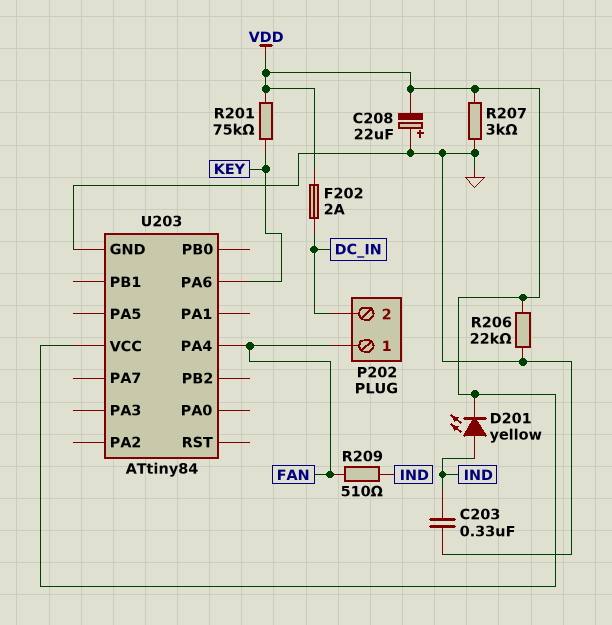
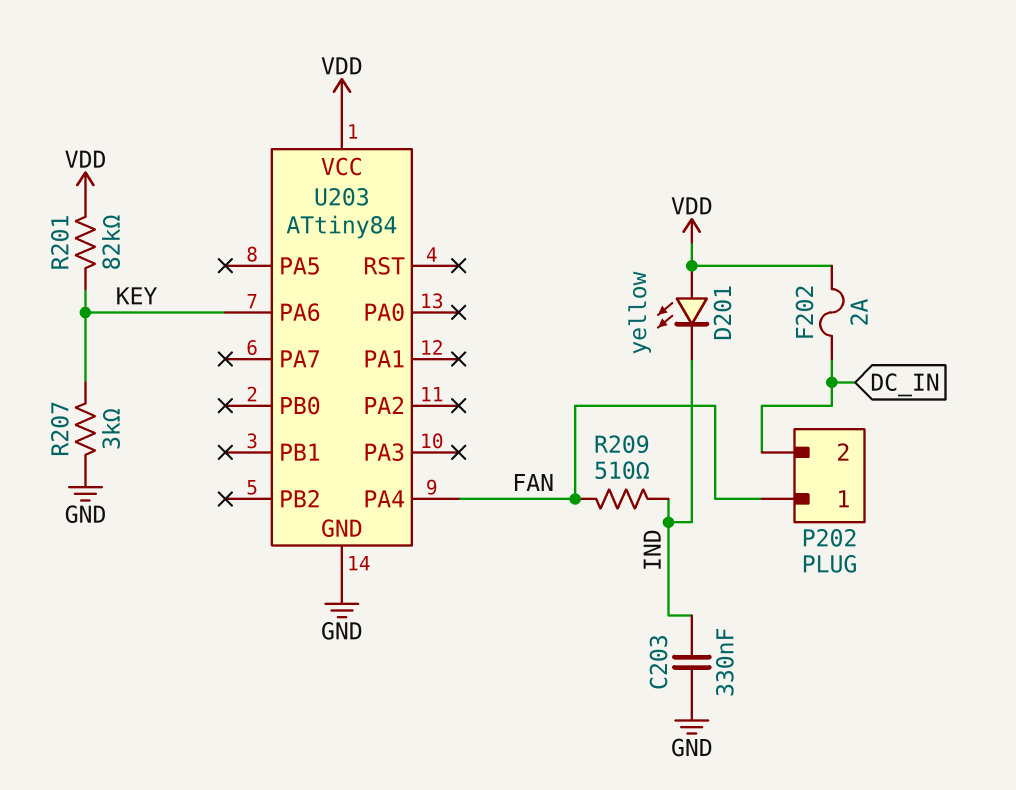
C208: 22uF (plus GND, minus VDD) -> none
D201: LED yellow (A IND, K VDD) -> LED yellow (A VDD, K IND)
R201: 75k (KEY, VDD) -> 82k (KEY, VDD)
R206: 22k (GND, VDD) -> none
R207: 3k (GND, VDD) -> 3k (GND, KEY)

